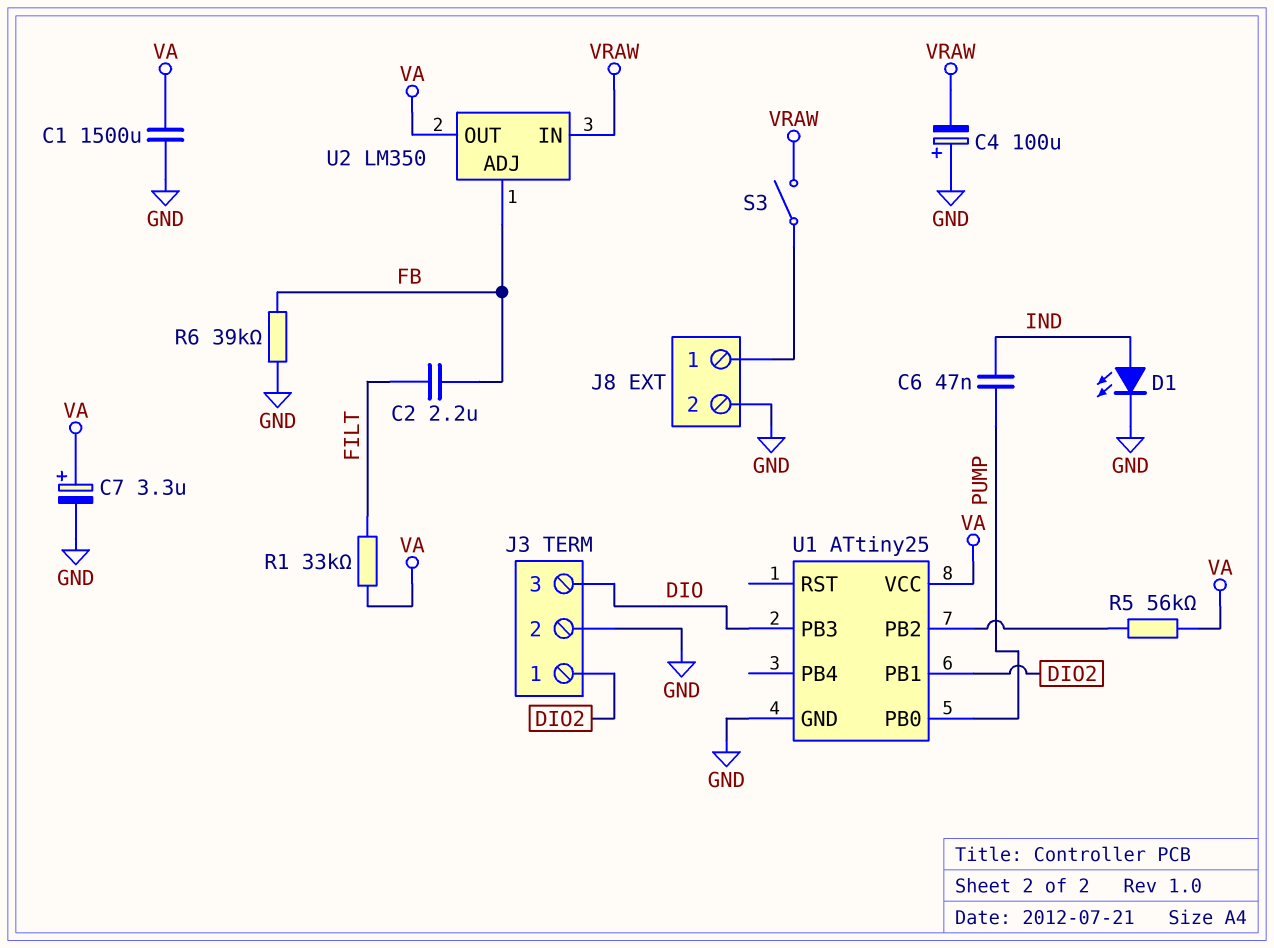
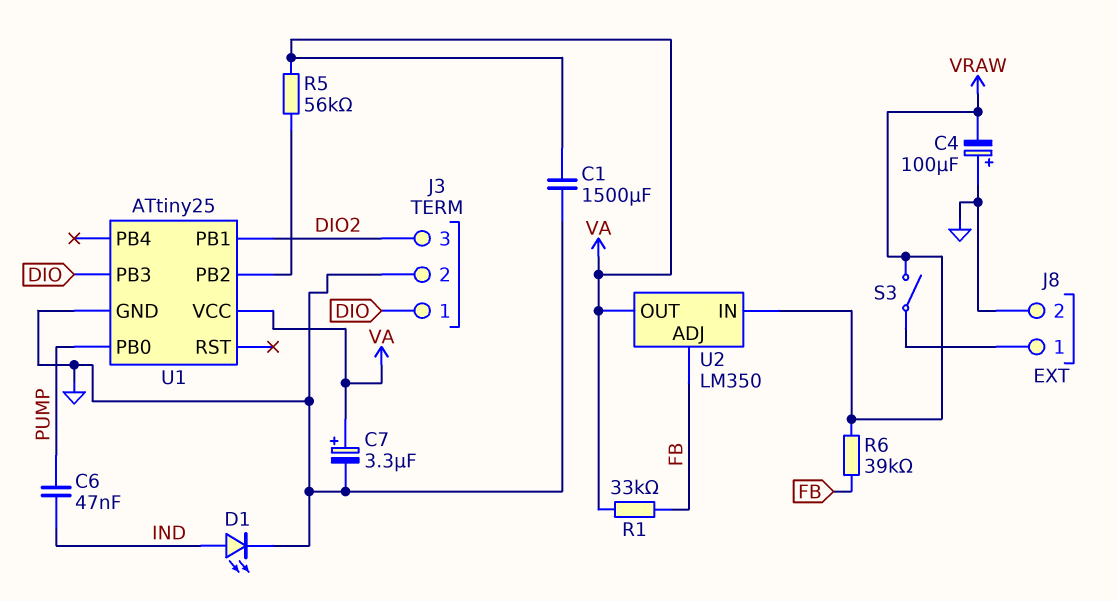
C2: 2.2uF (FB, FILT) -> none
J3 pin 1: DIO2 -> DIO
J3 pin 3: DIO -> DIO2
R1: 33k (FILT, VA) -> 33k (FB, VA)
R6: 39k (FB, GND) -> 39k (FB, VRAW)

